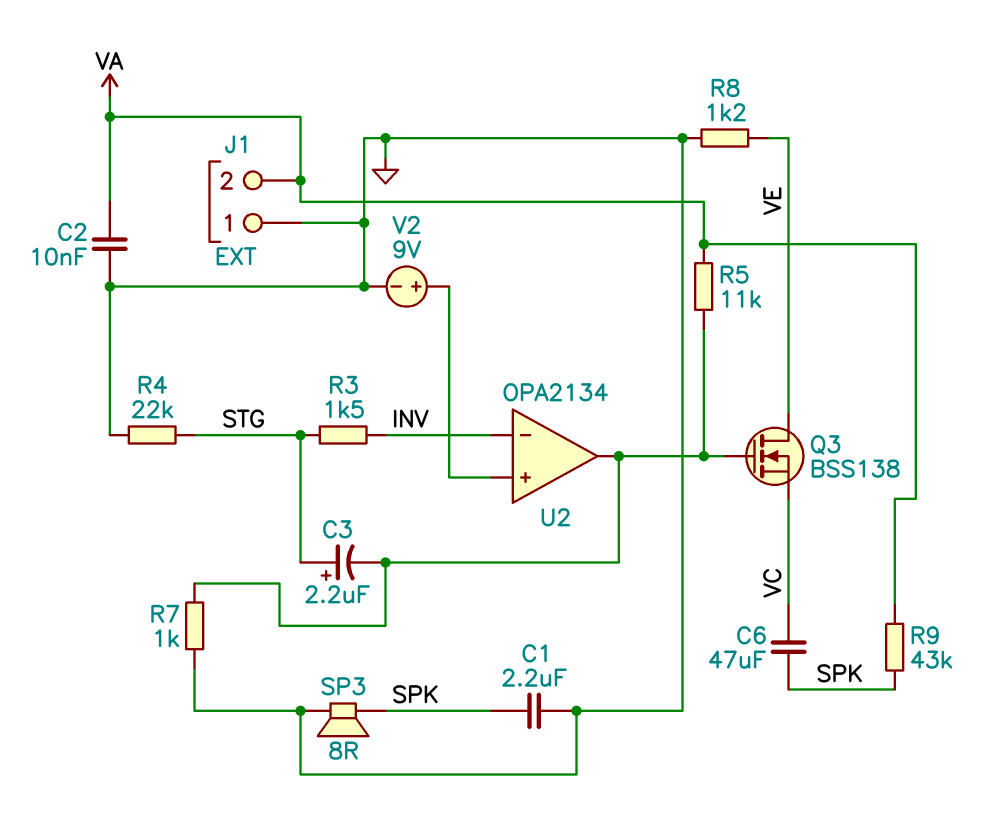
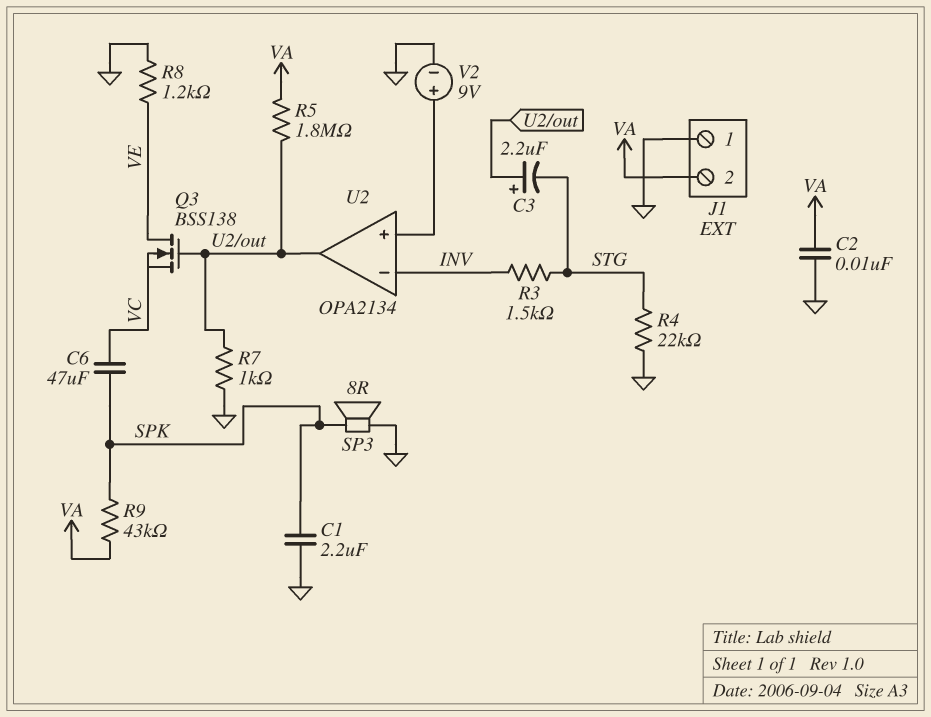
C3: 2.2uF (plus STG, minus U2/out) -> 2.2uF (plus U2/out, minus STG)
R5: 11k (U2/out, VA) -> 1.8M (U2/out, VA)

